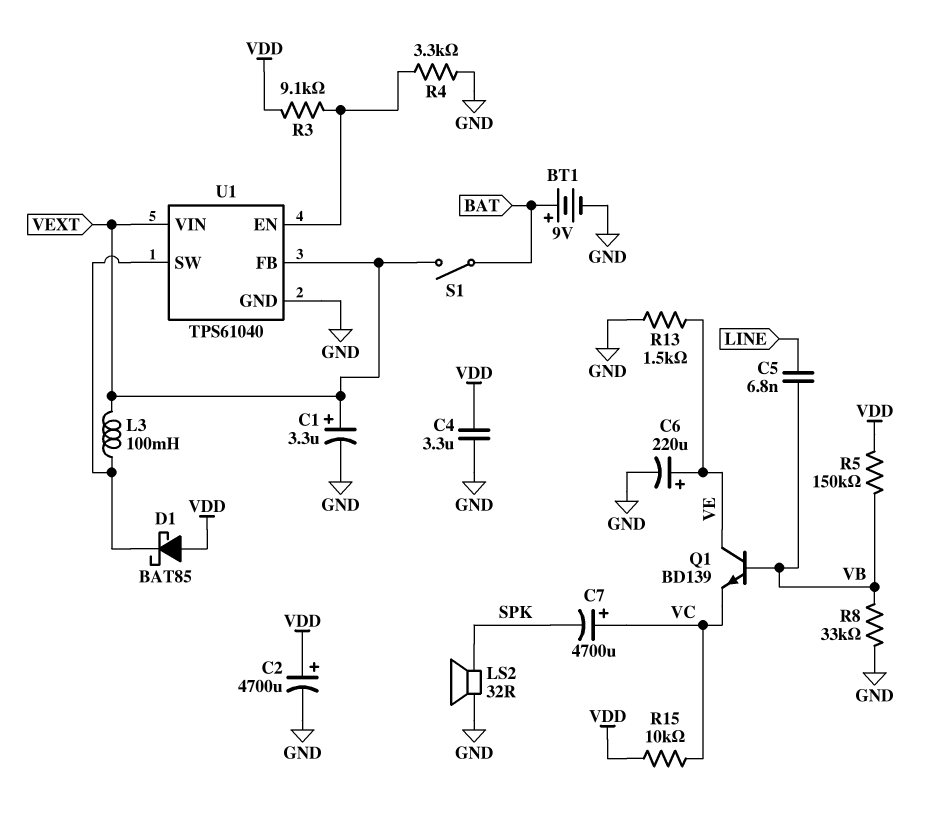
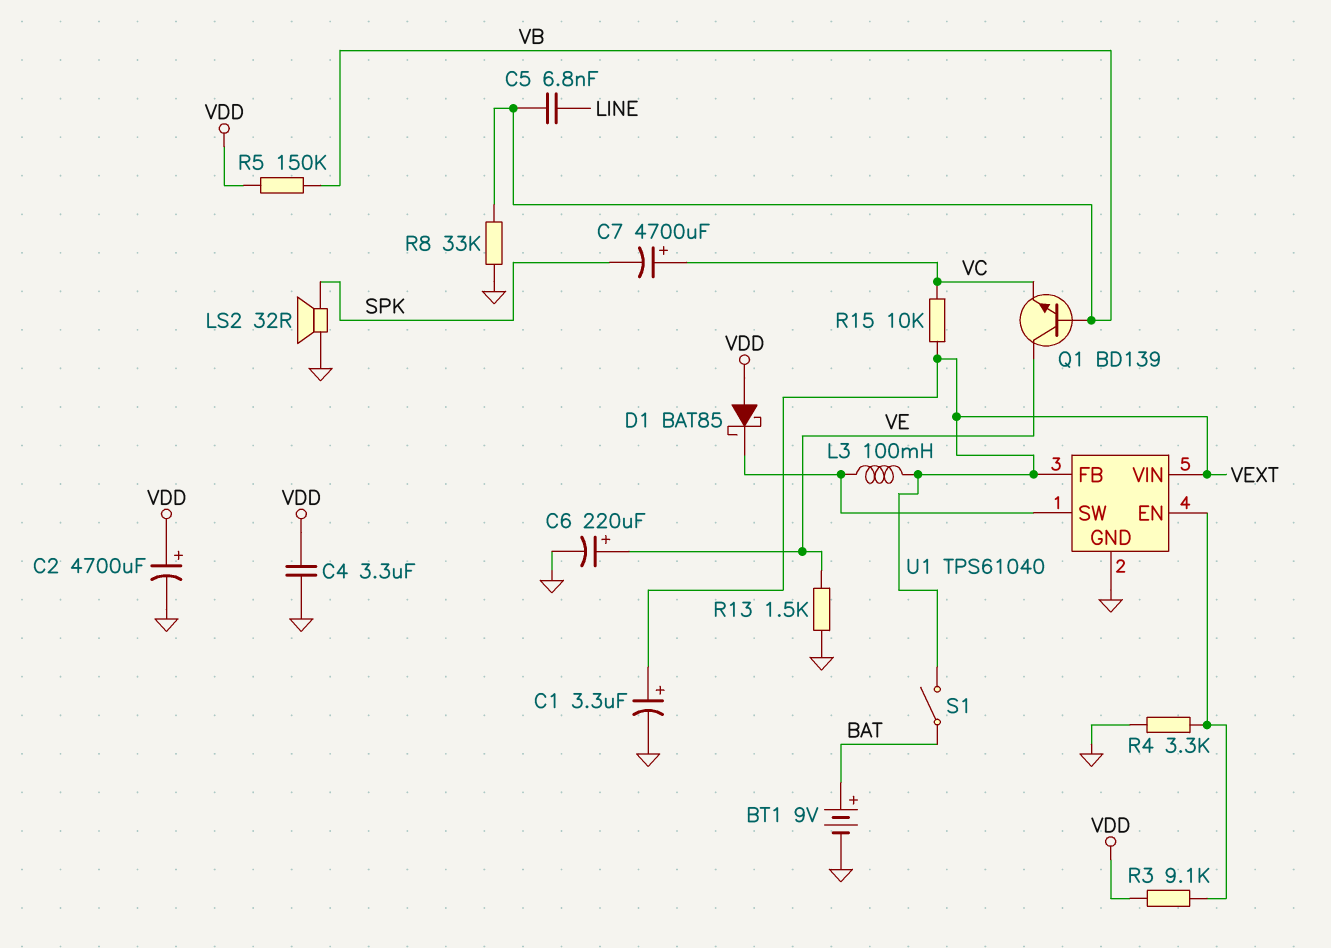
R15: 10k (VC, VDD) -> 10k (VC, VEXT)

